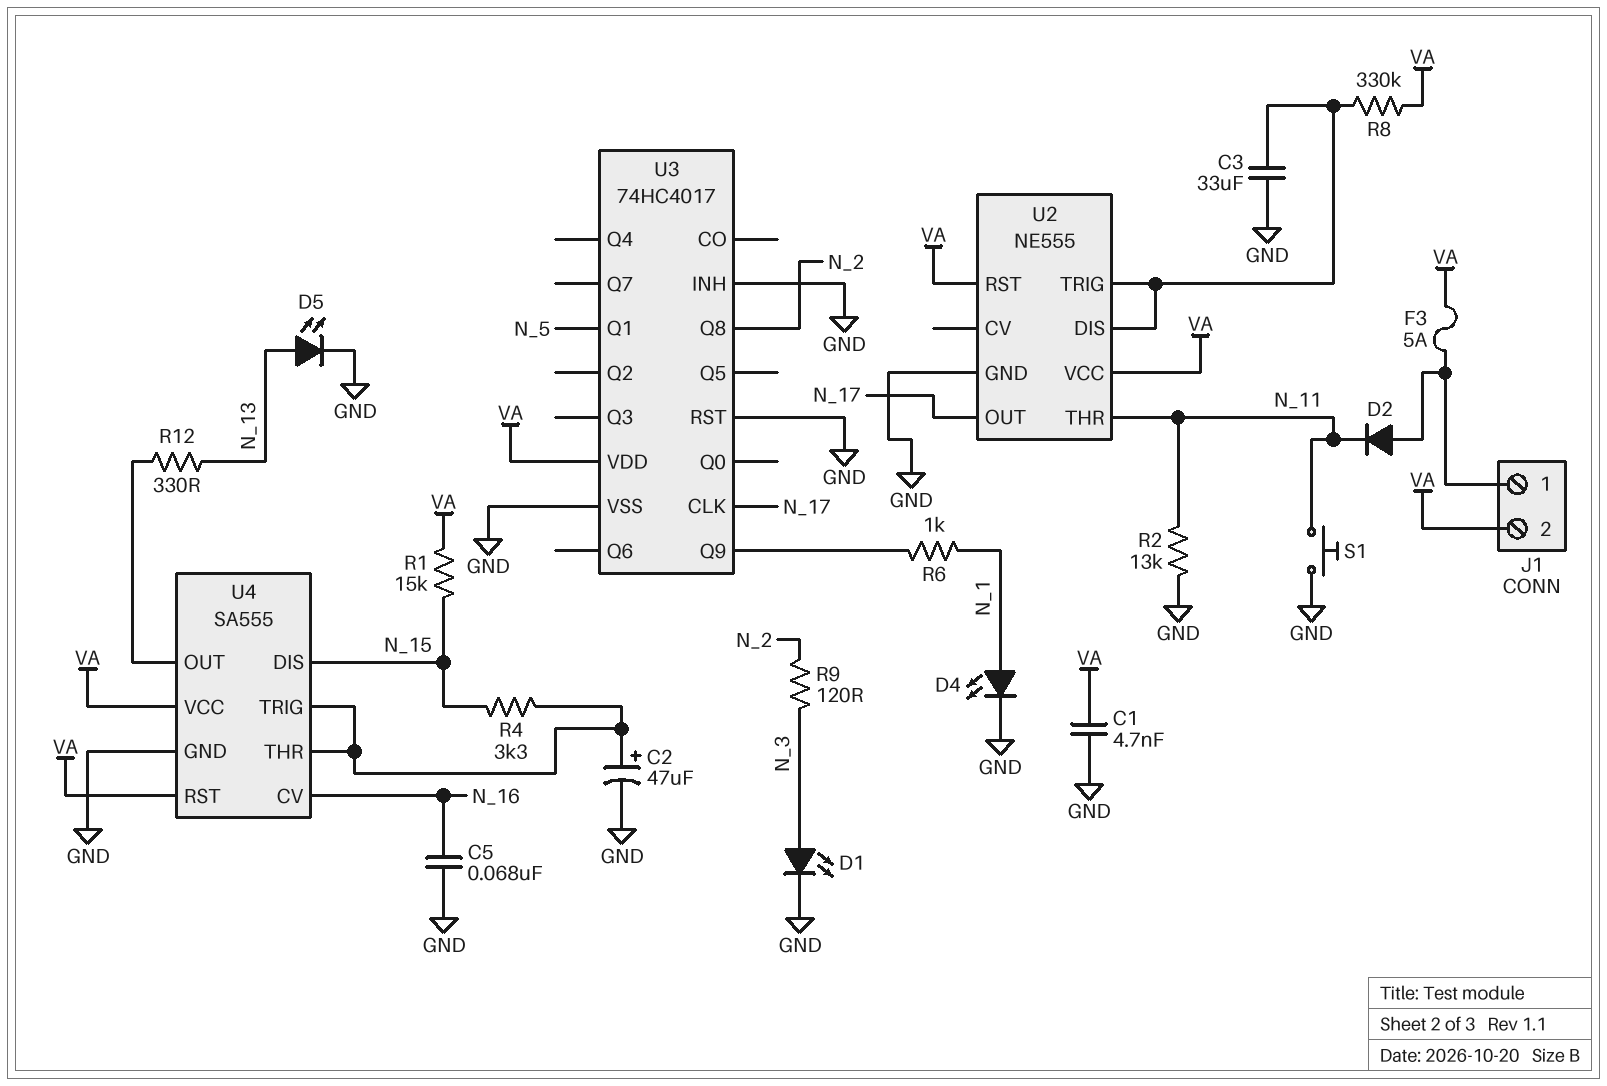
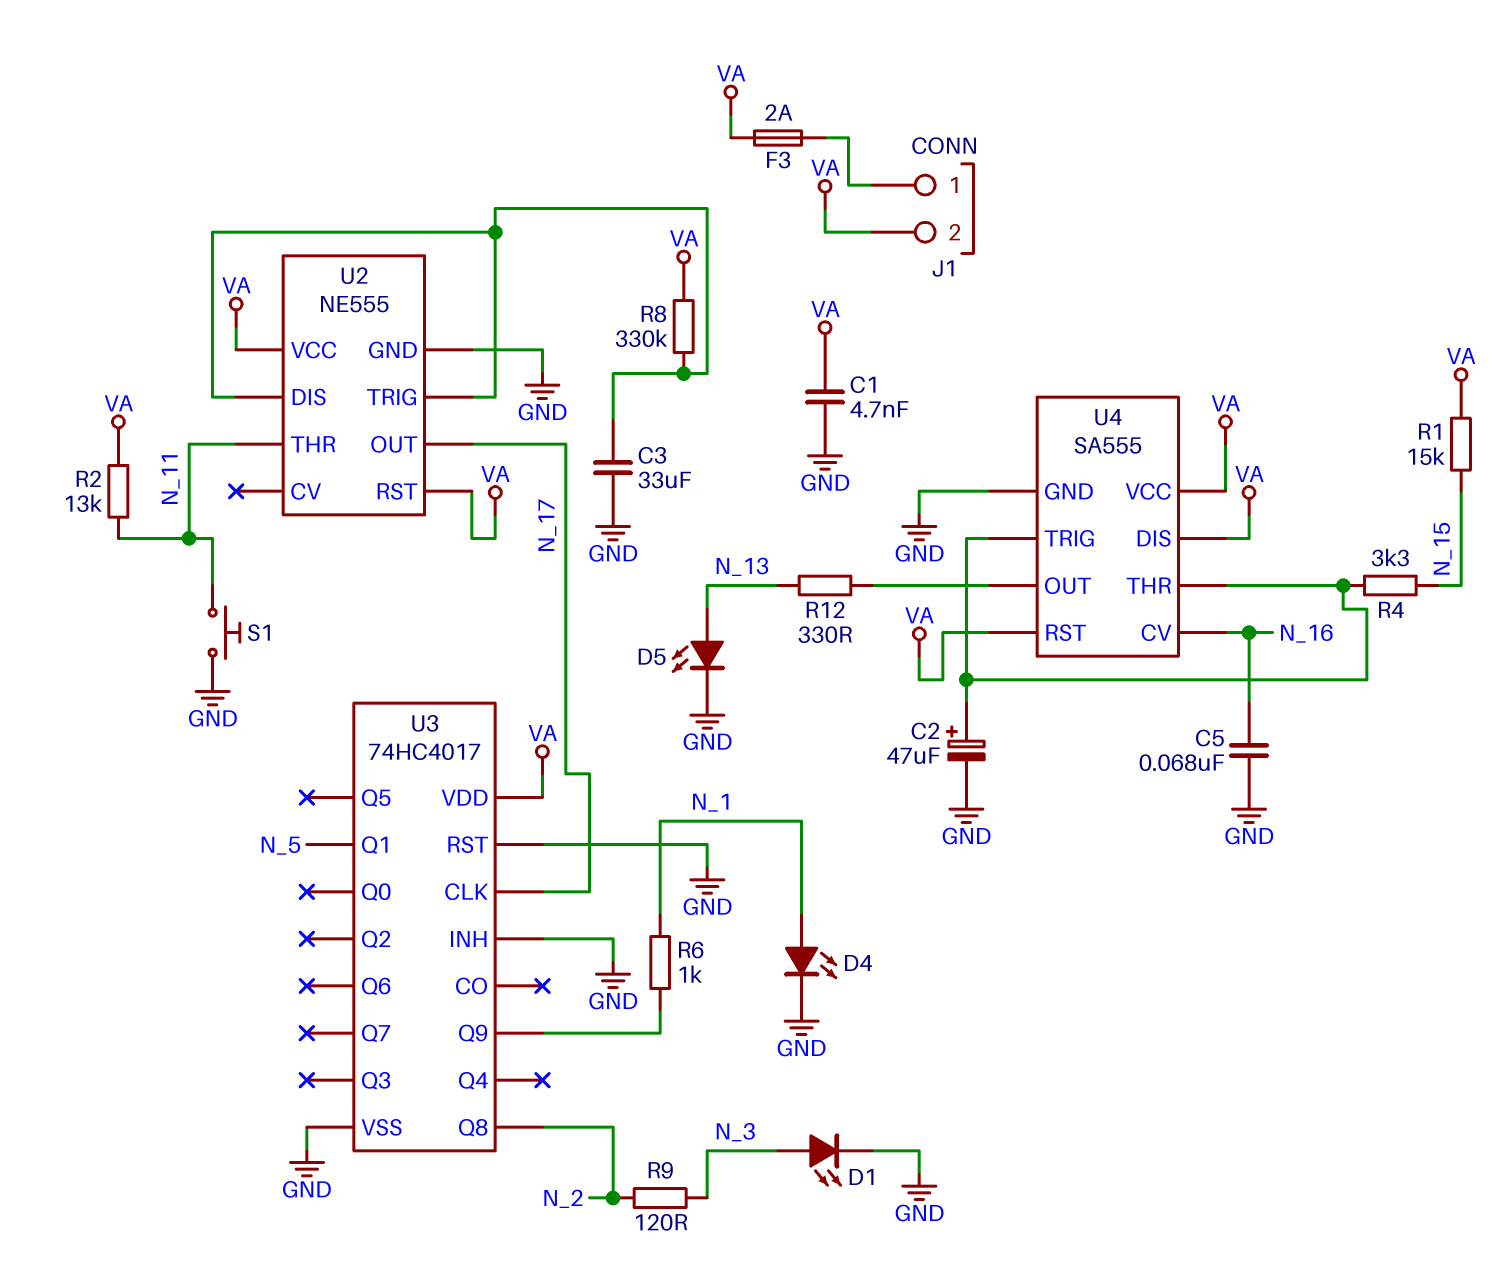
D2: diode (A J1/1, K N_11) -> none
F3: 5A (J1/1, VA) -> 2A (J1/1, VA)
R2: 13k (GND, N_11) -> 13k (N_11, VA)
U4 pin DIS: N_15 -> VA

